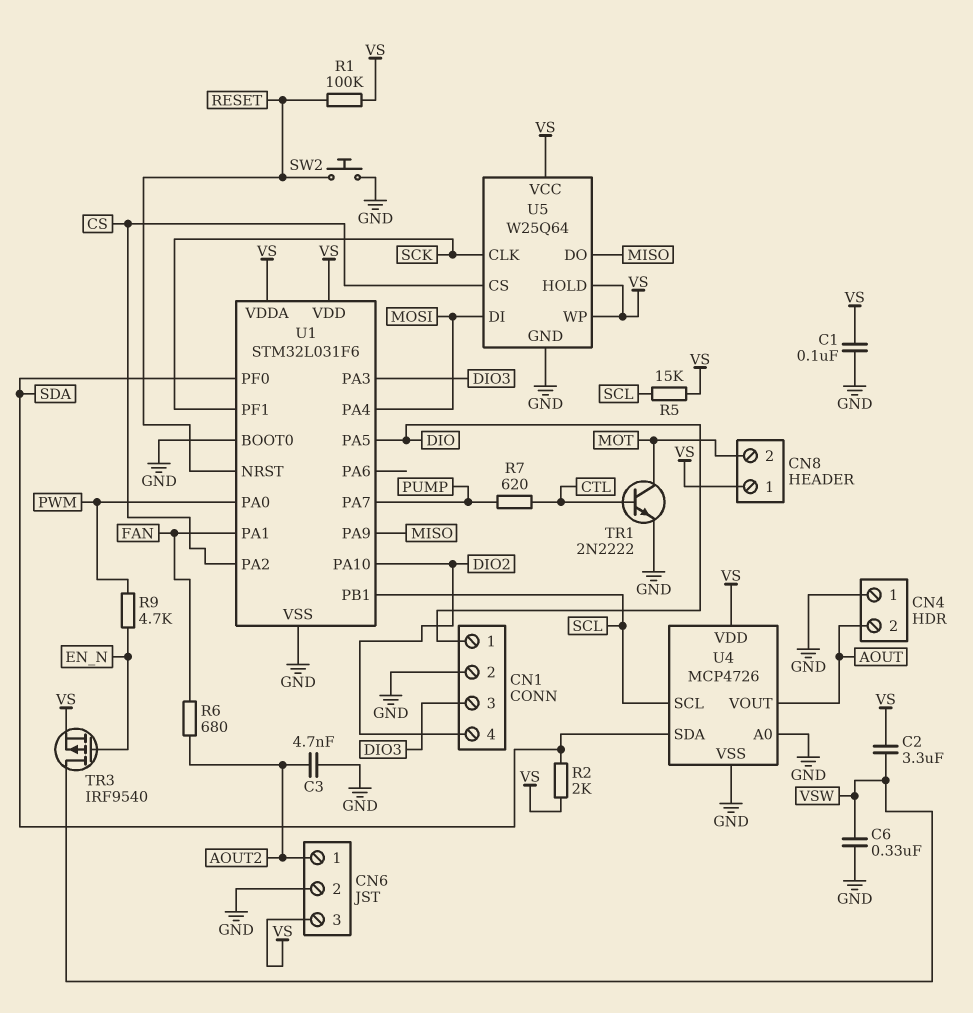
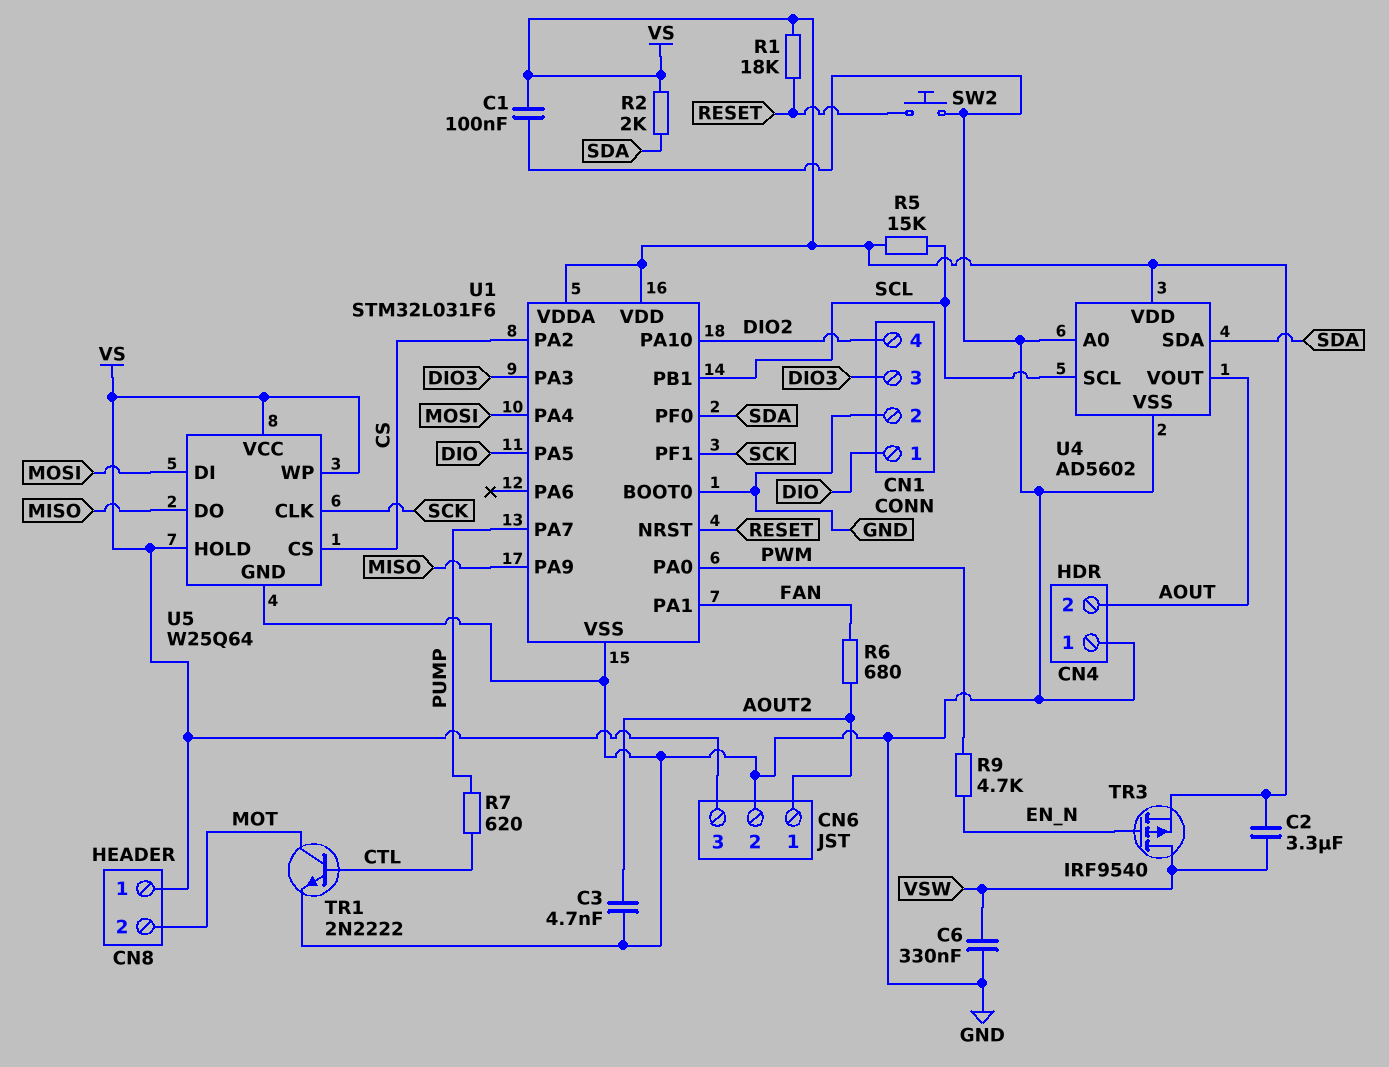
R1: 100k (RESET, VS) -> 18k (RESET, VS)
U4: MCP4726 -> AD5602

